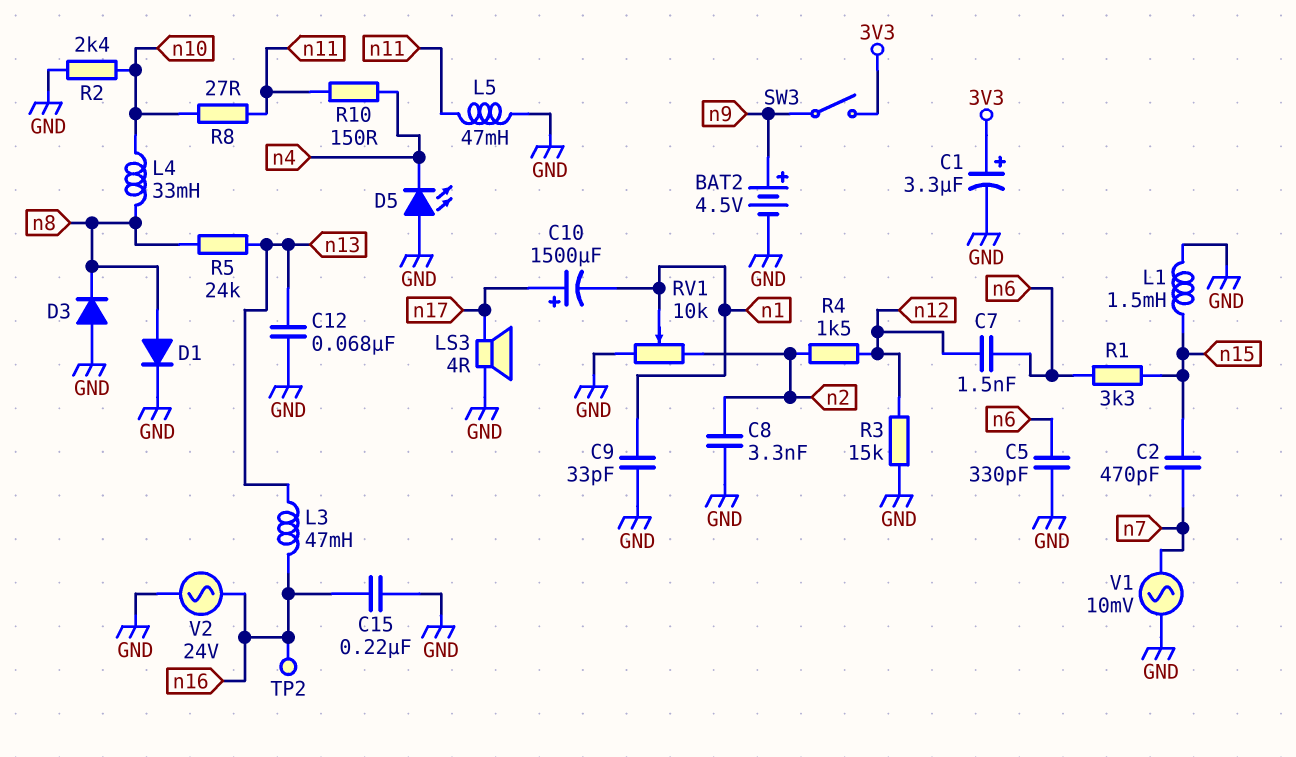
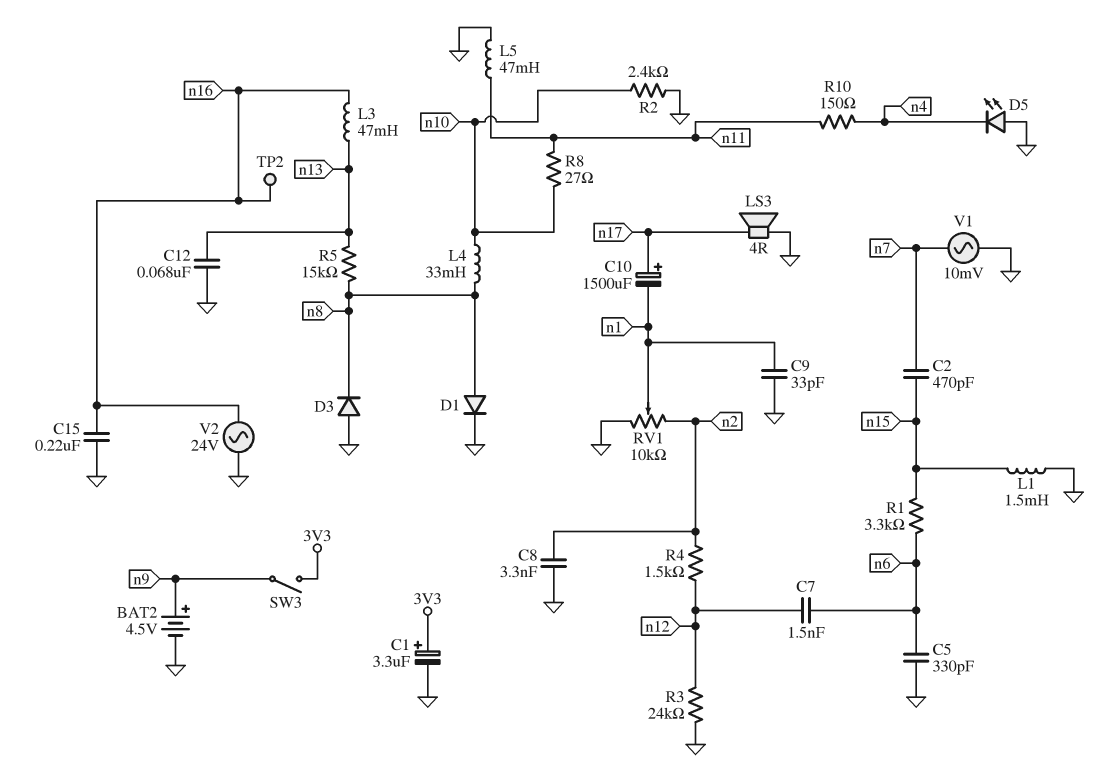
R3: 15k (GND, n12) -> 24k (GND, n12)
R5: 24k (n8, n13) -> 15k (n8, n13)

